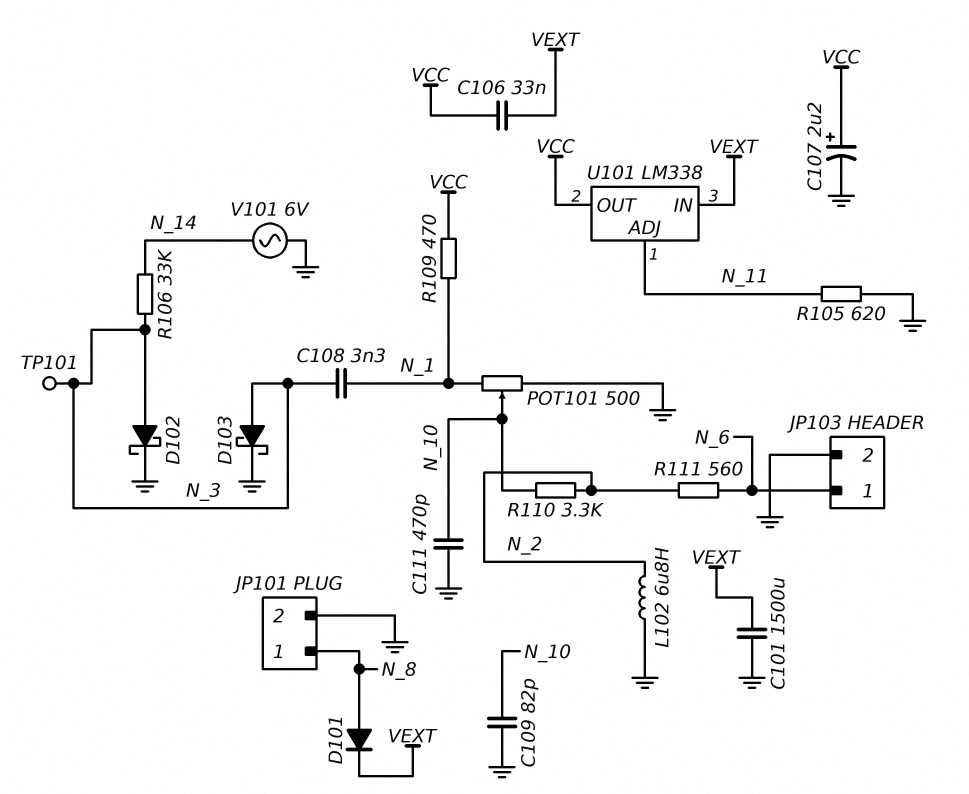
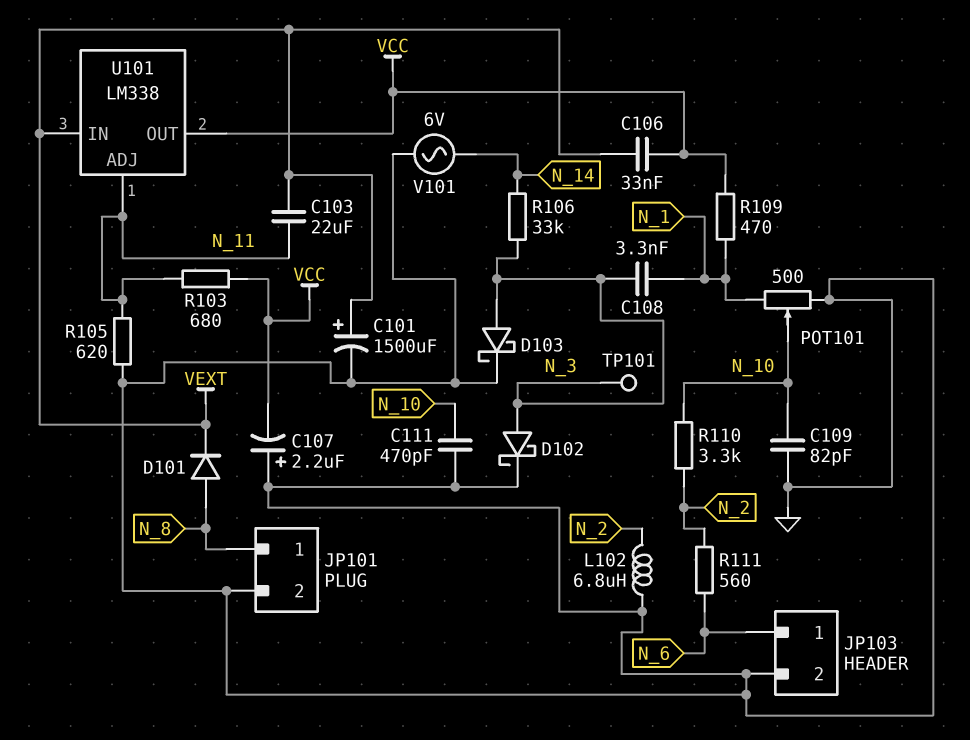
C101: 1500uF (GND, VEXT) -> 1500uF (plus VEXT, minus GND)
C103: none -> 22uF (N_11, VEXT)
C107: 2.2uF (plus VCC, minus GND) -> 2.2uF (plus GND, minus VCC)
R103: none -> 680 (N_11, VCC)

